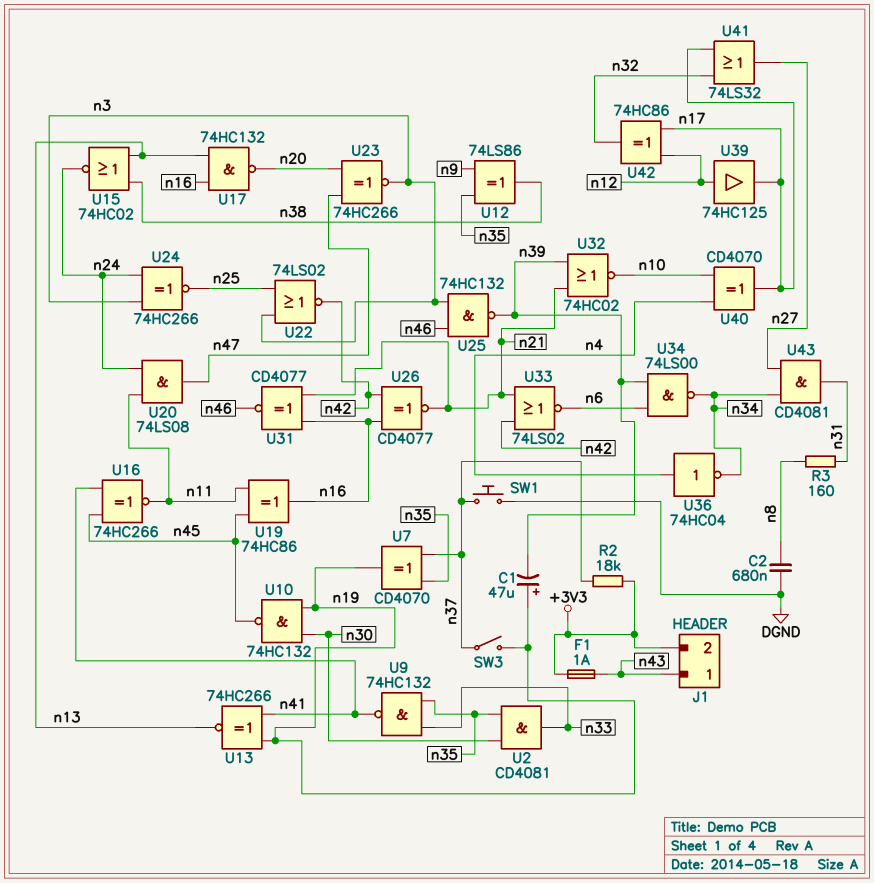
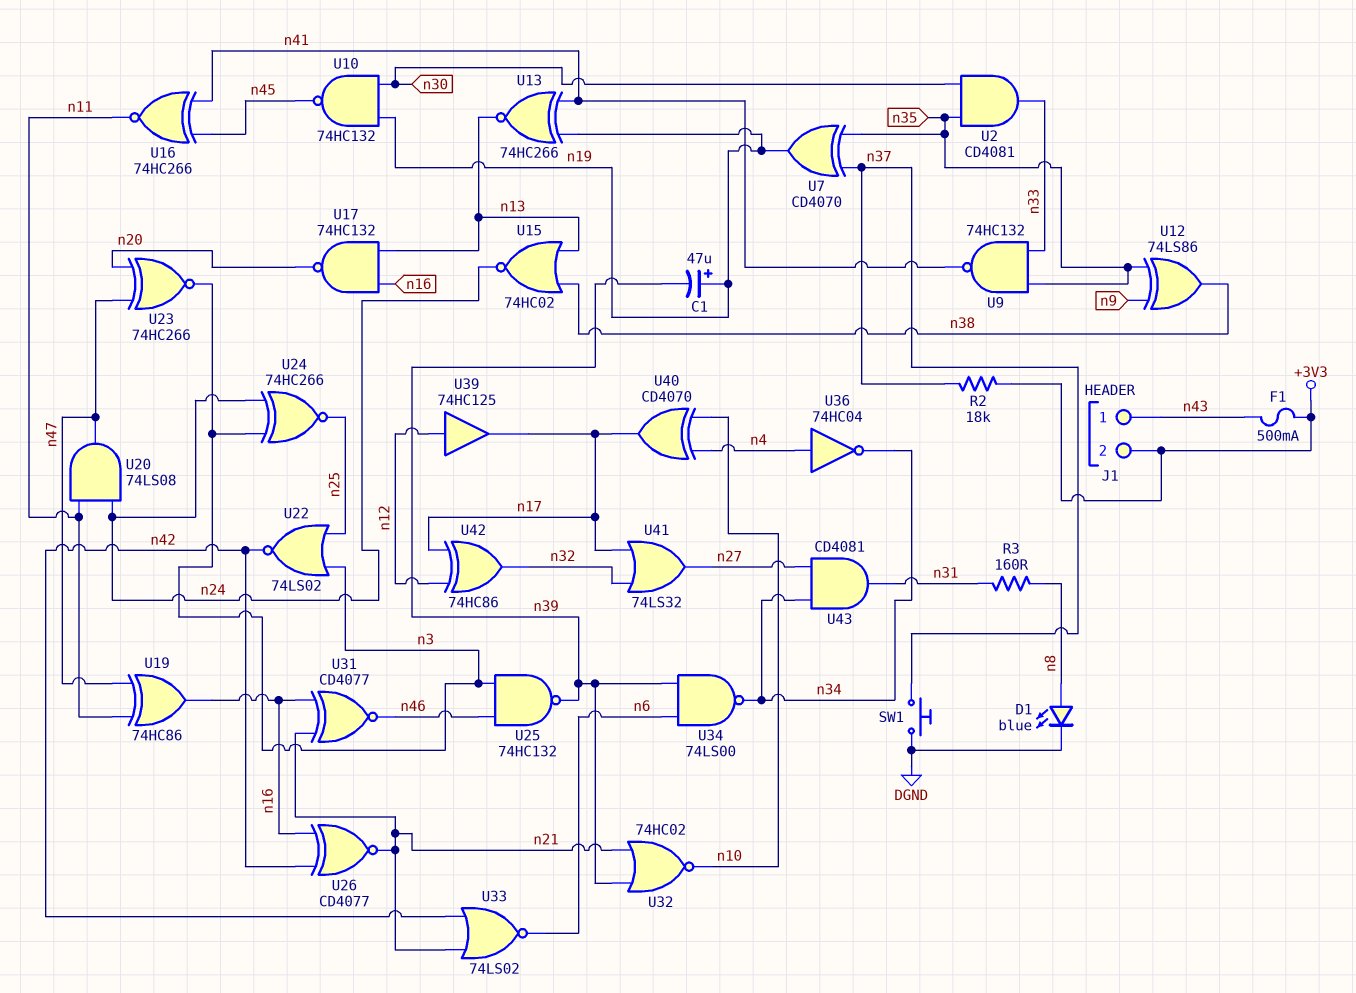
C2: 680nF (DGND, n8) -> none
D1: none -> LED blue (A n8, K DGND)
F1: 1A (+3V3, n43) -> 500mA (+3V3, n43)
SW3: switch (n19, n37) -> none
U19: XOR 74HC86 (in n11, in n45, out n16) -> XOR 74HC86 (in n11, in n47, out n16)

